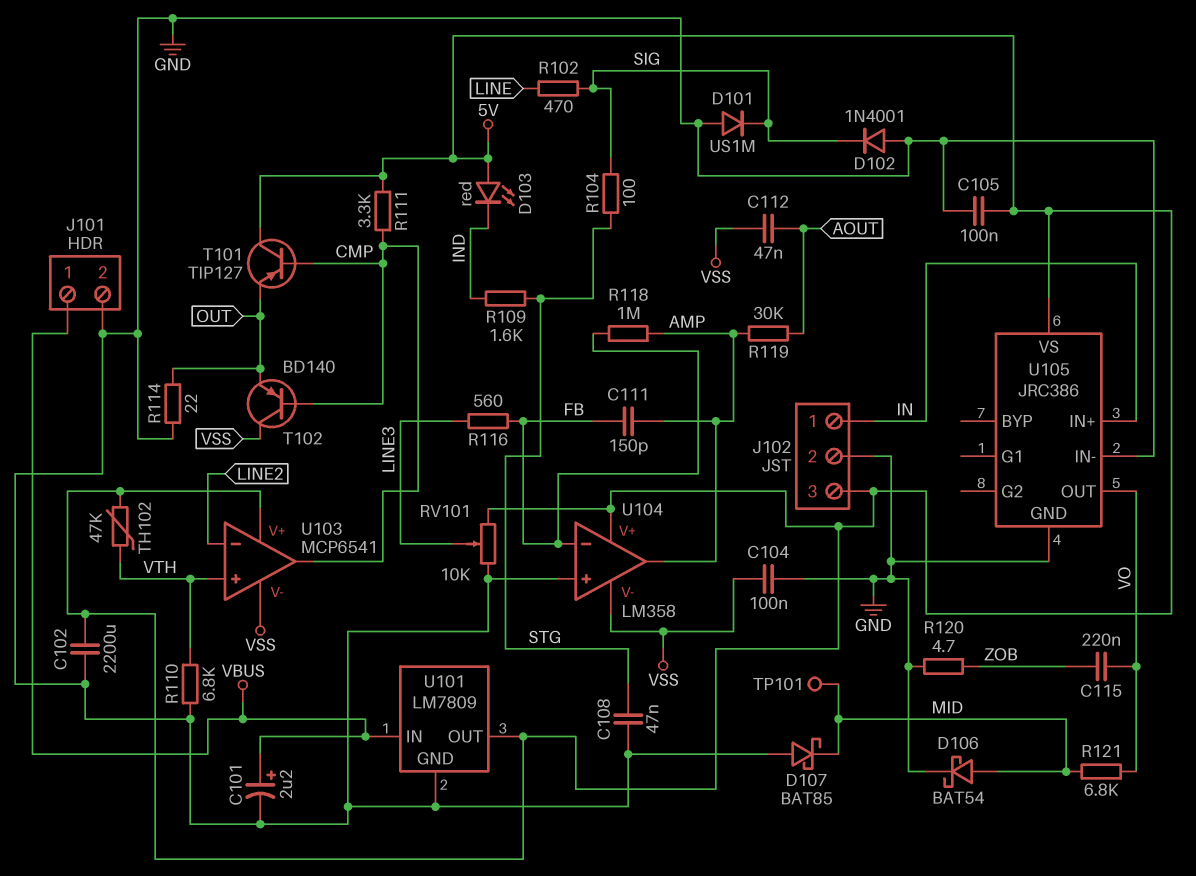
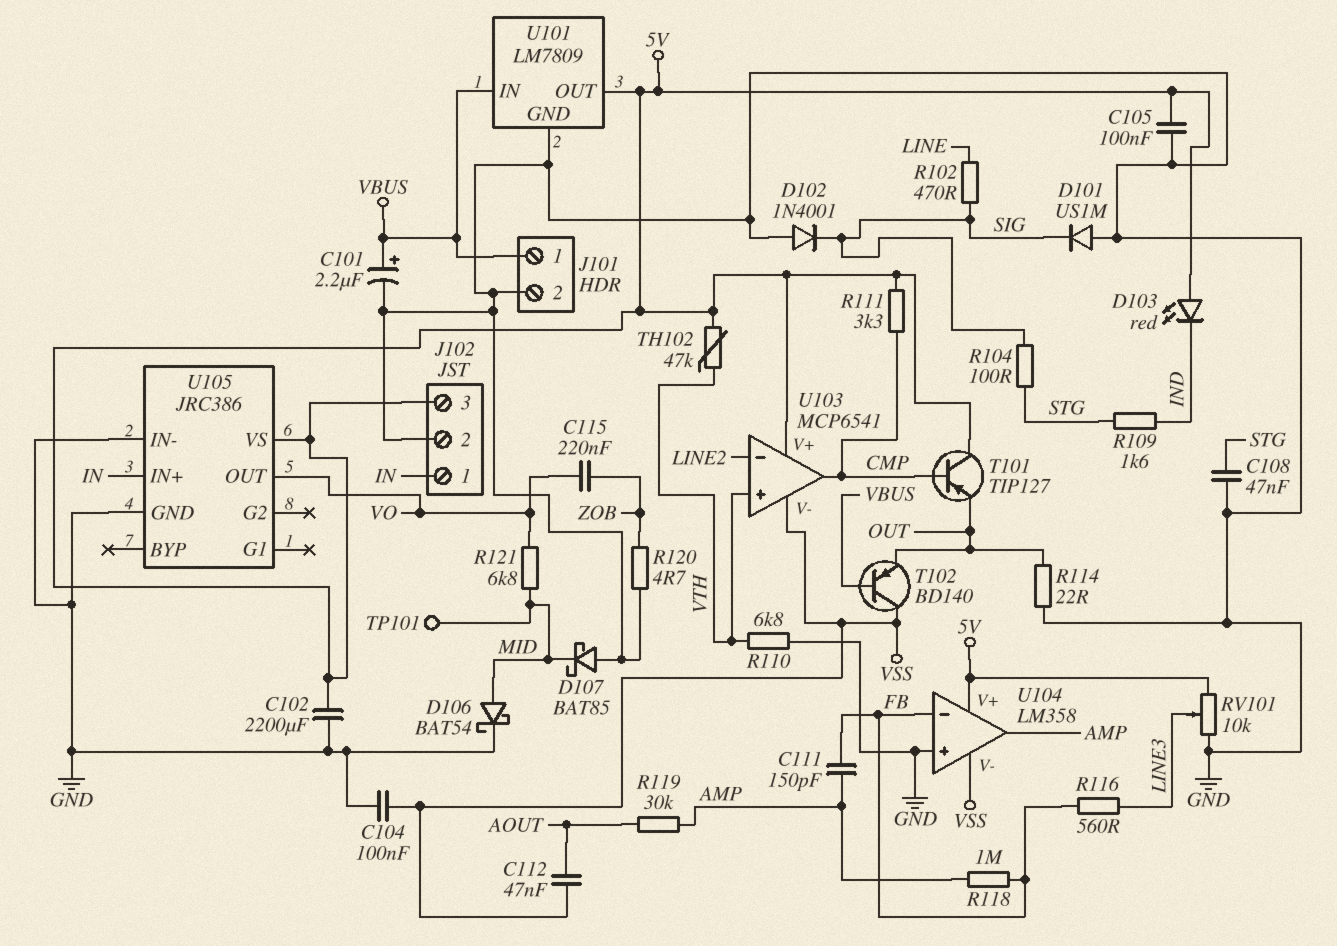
T102: PNP BD140 (B CMP, C VSS, E OUT) -> PNP BD140 (B VBUS, C VSS, E OUT)

